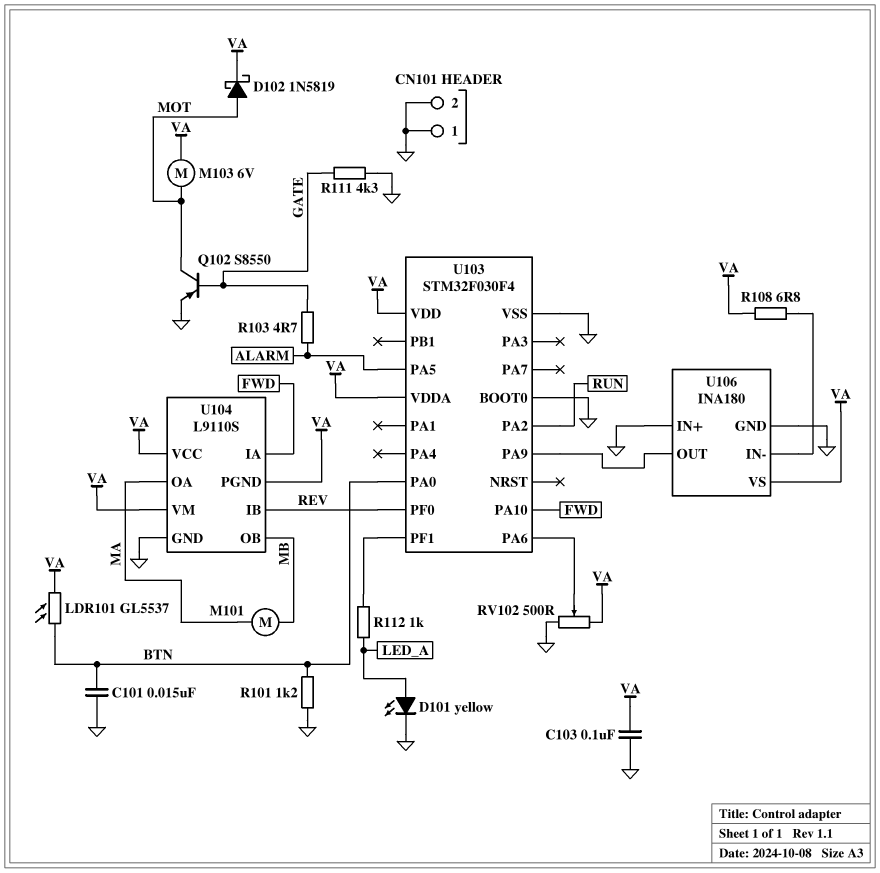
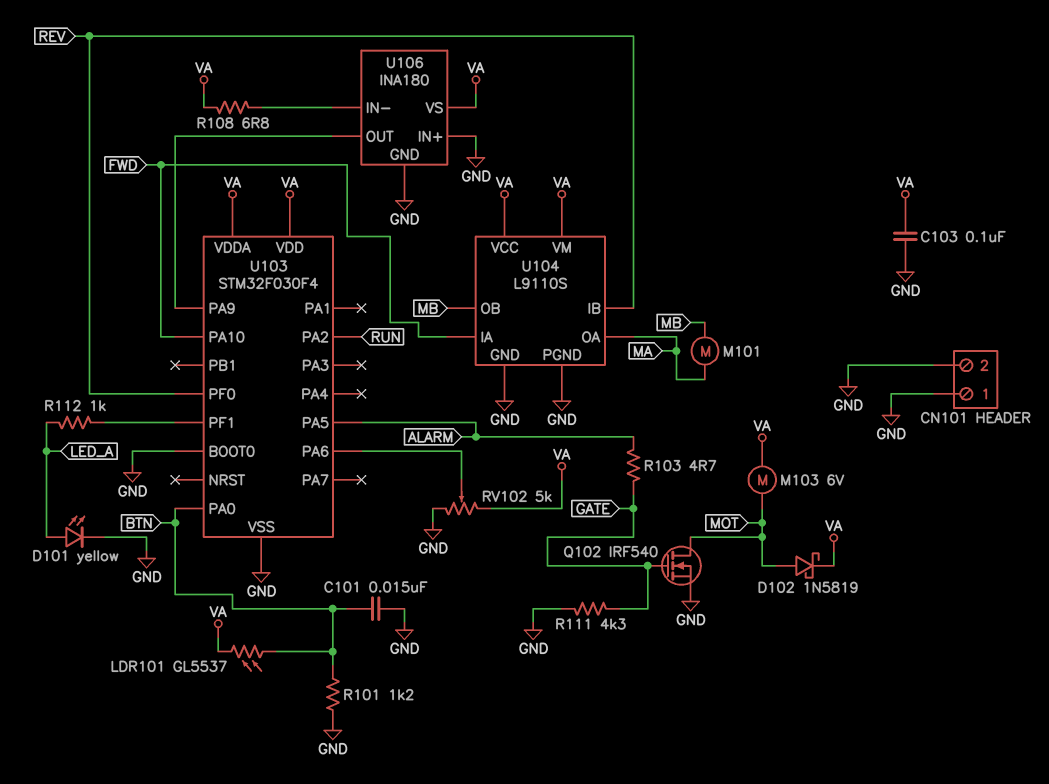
Q102: PNP S8550 (B GATE, C MOT, E GND) -> NMOS IRF540 (G GATE, D MOT, S GND)
RV102: 500 (GND, VA, wiper U103/PA6) -> 5k (GND, VA, wiper U103/PA6)
U104 pin PGND: VA -> GND

